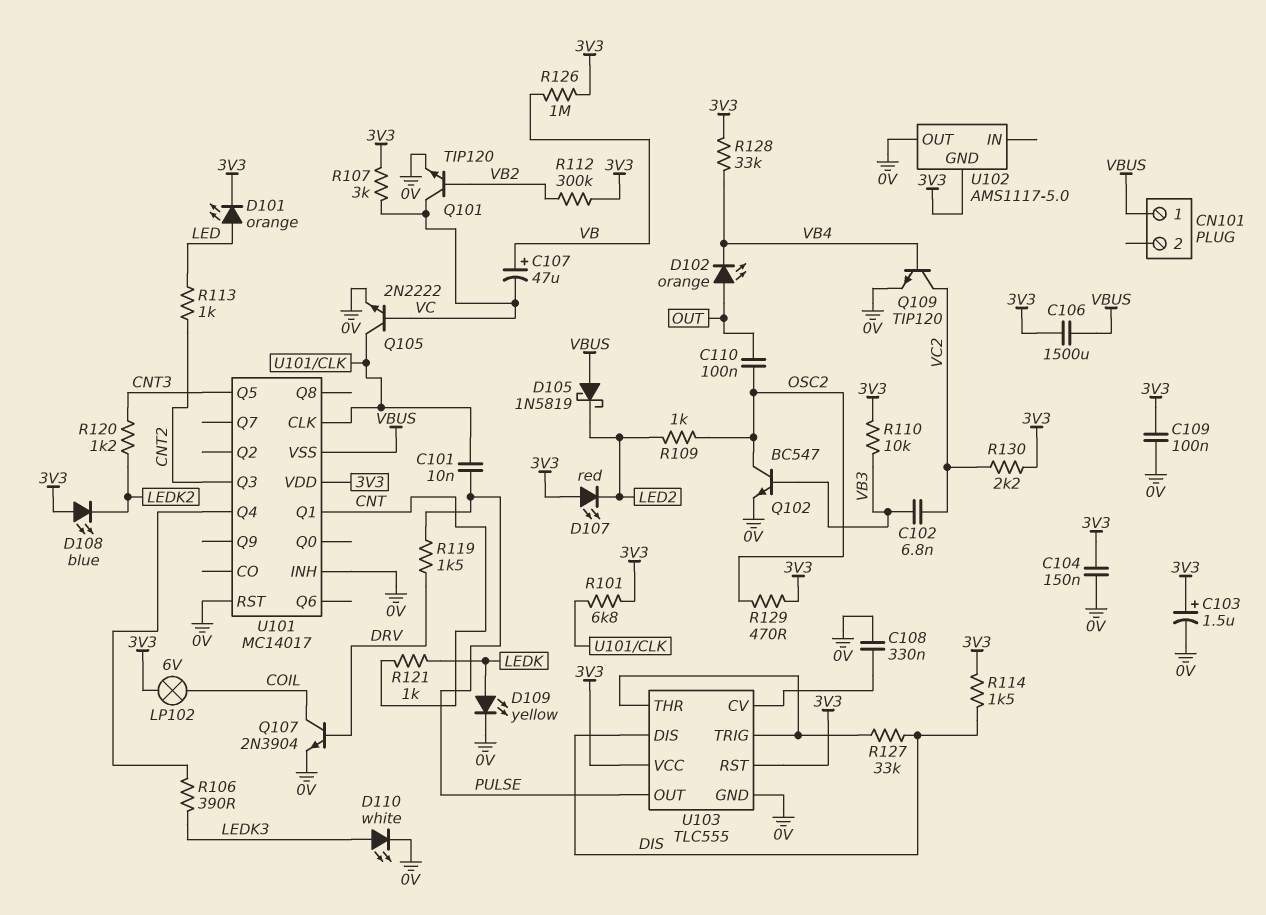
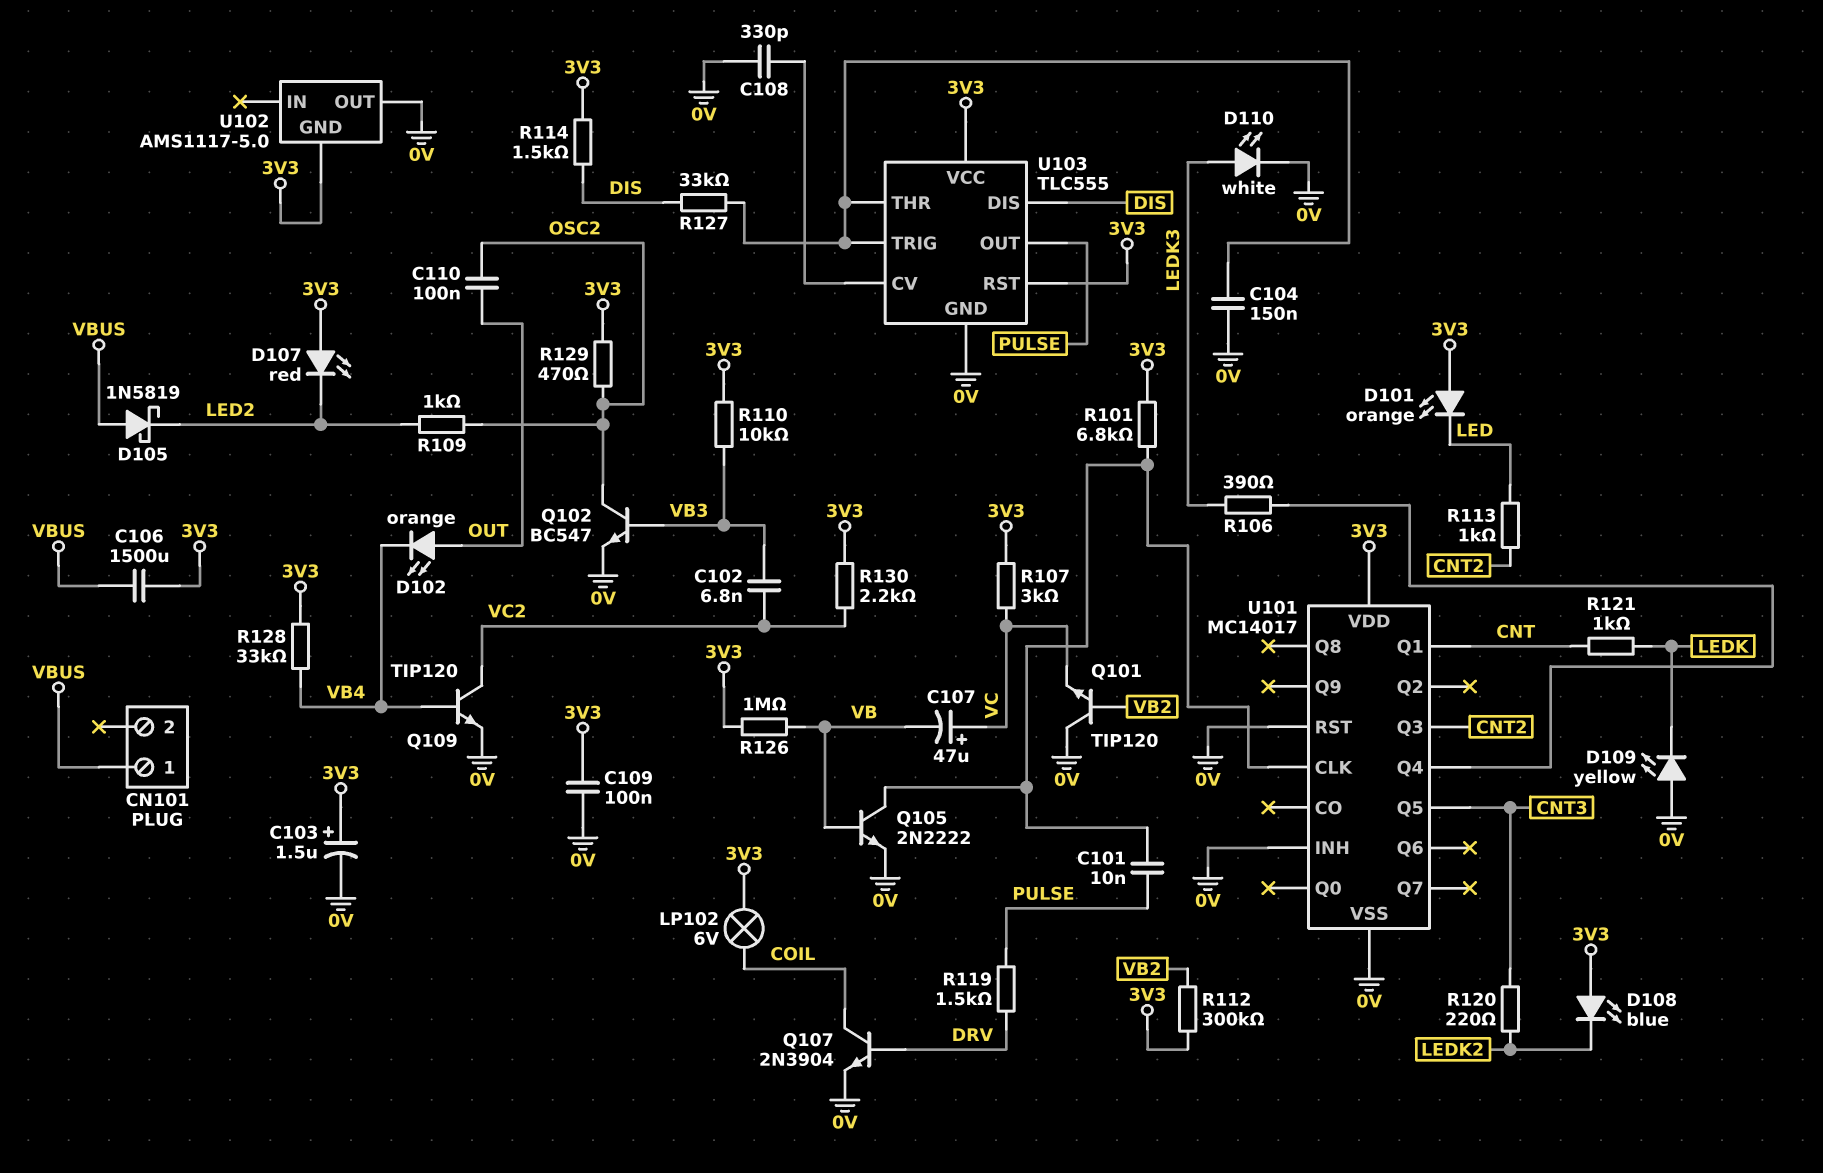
C104: 150nF (0V, 3V3) -> 150nF (0V, U103/THR)
C107: 47uF (plus VB, minus VC) -> 47uF (plus VC, minus VB)
C108: 330nF (0V, U103/CV) -> 330pF (0V, U103/CV)
D101: LED orange (A LED, K 3V3) -> LED orange (A 3V3, K LED)
D109: LED yellow (A LEDK, K 0V) -> LED yellow (A 0V, K LEDK)
Q101: NPN TIP120 (B VB2, C VC, E 0V) -> NPN TIP120 (B VB2, C 0V, E VC)
Q105: NPN 2N2222 (B VC, C U101/CLK, E 0V) -> NPN 2N2222 (B VB, C U101/CLK, E 0V)
R120: 1.2k (CNT3, LEDK2) -> 220 (CNT3, LEDK2)
U101 pin VSS: VBUS -> 0V

